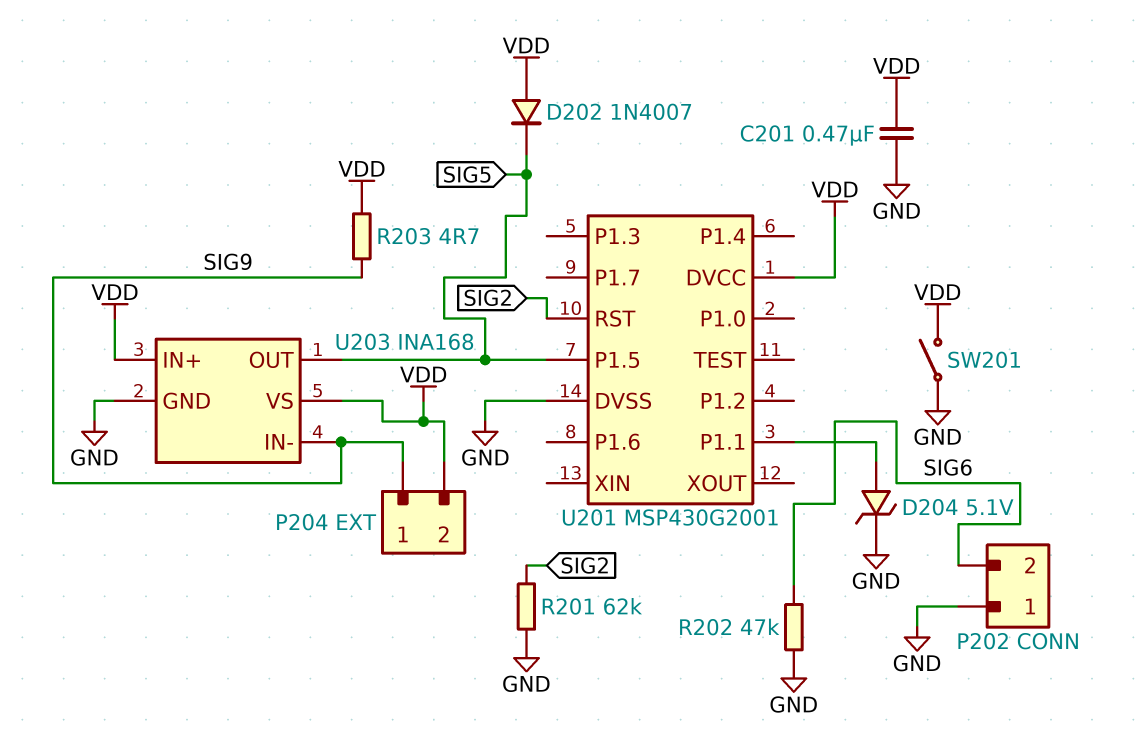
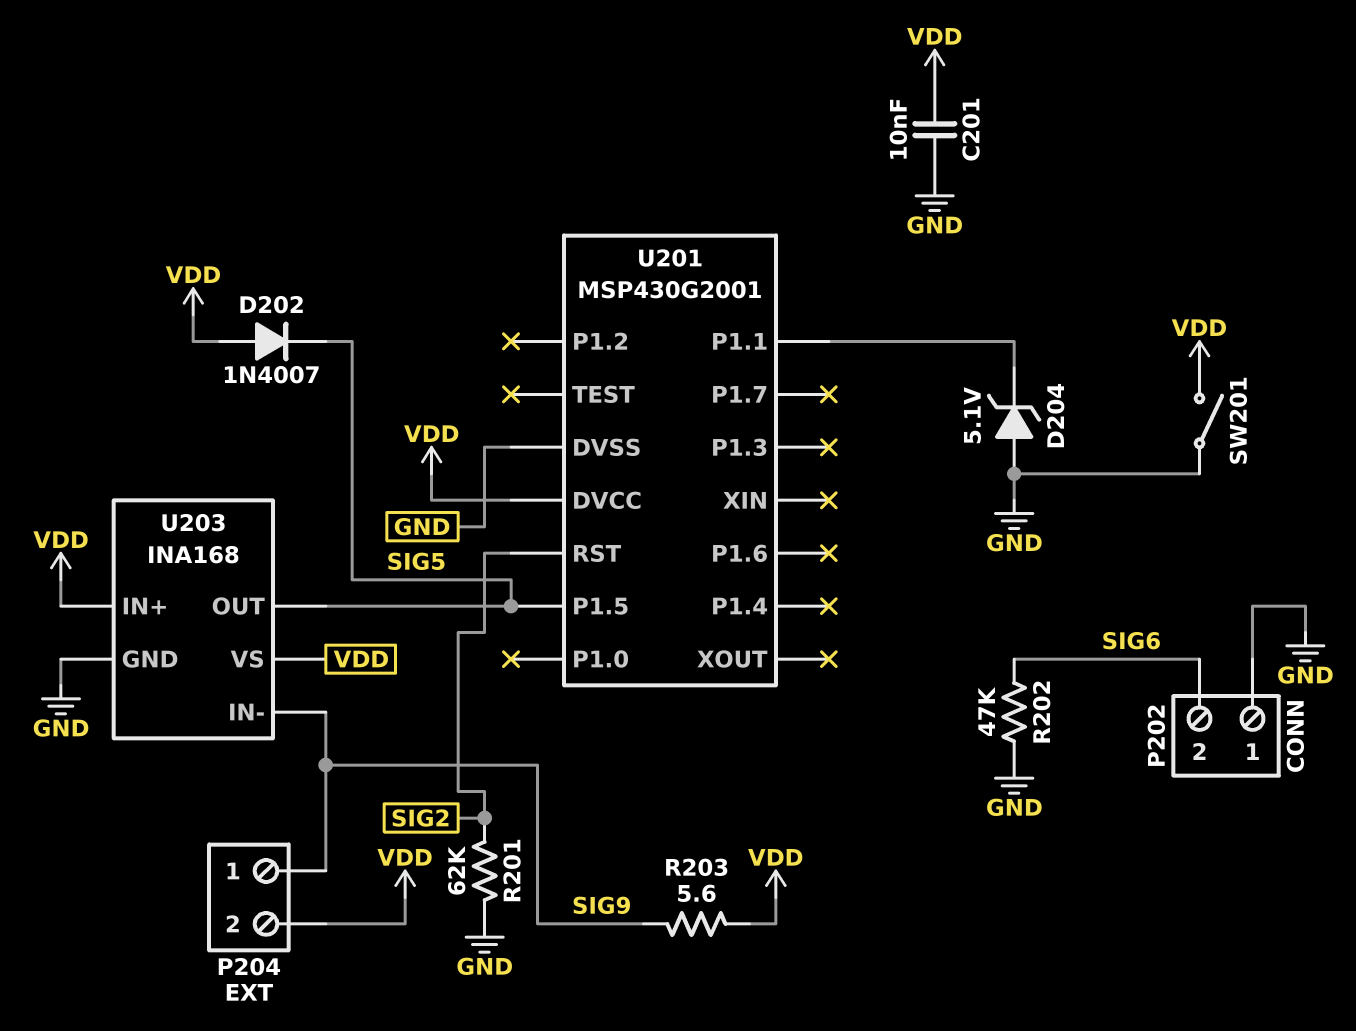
C201: 470nF (GND, VDD) -> 10nF (GND, VDD)
D204: zener 5.1V (A U201/P1.1, K GND) -> zener 5.1V (A GND, K U201/P1.1)
R203: 4.7 (SIG9, VDD) -> 5.6 (SIG9, VDD)

